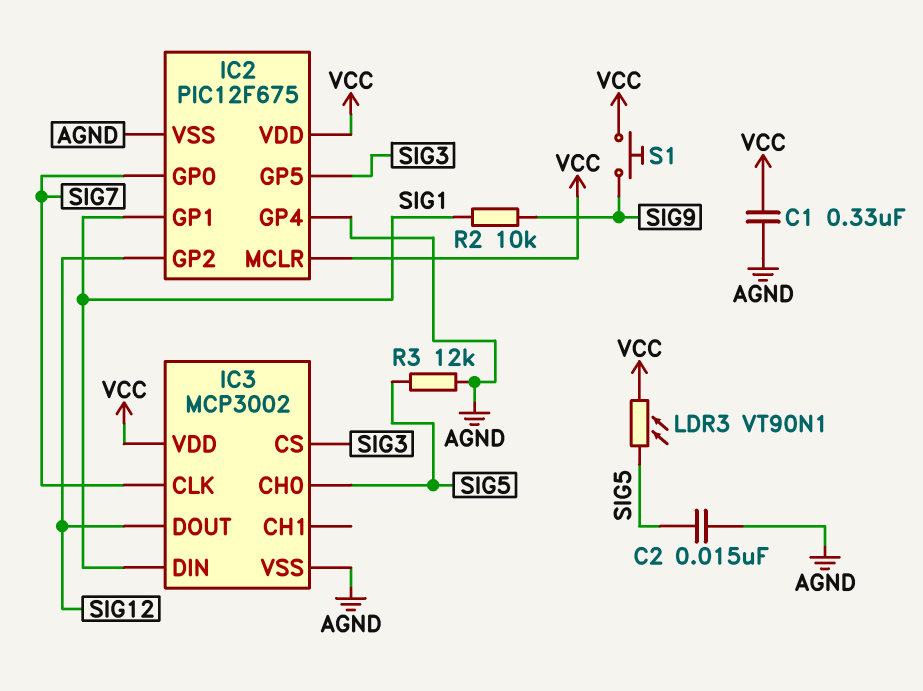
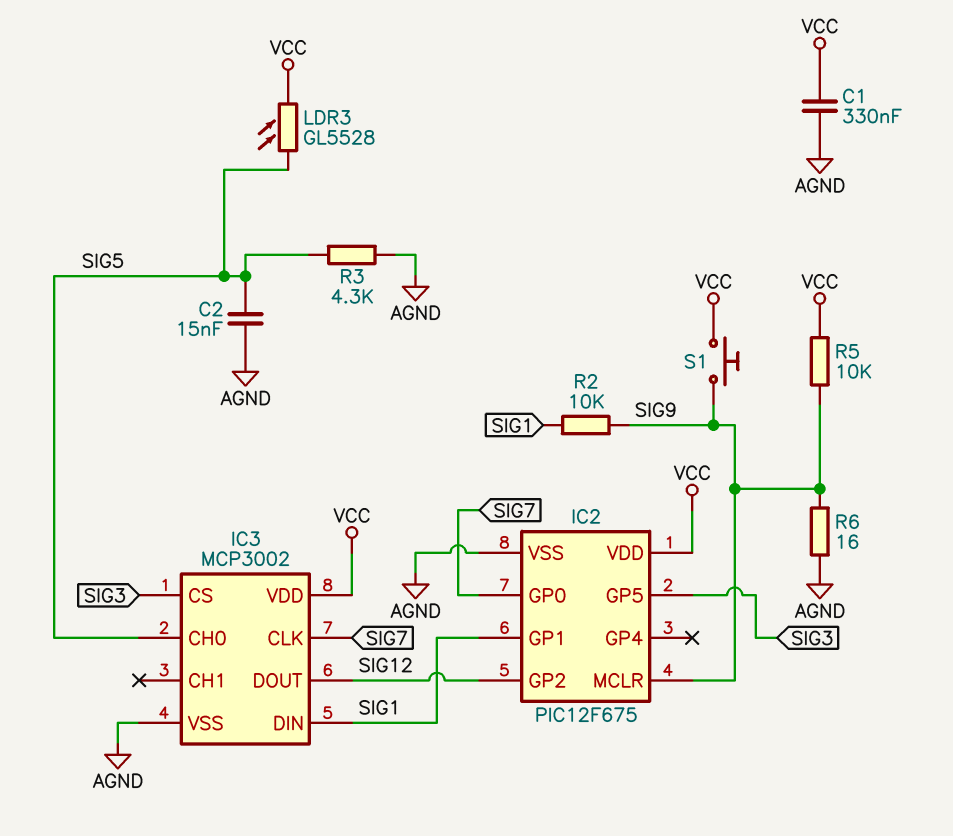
IC2 pin GP4: AGND -> none
IC2 pin MCLR: VCC -> SIG9
LDR3: VT90N1 (SIG5, VCC) -> GL5528 (SIG5, VCC)
R3: 12k (AGND, SIG5) -> 4.3k (AGND, SIG5)
R5: none -> 10k (SIG9, VCC)
R6: none -> 16 (AGND, SIG9)

